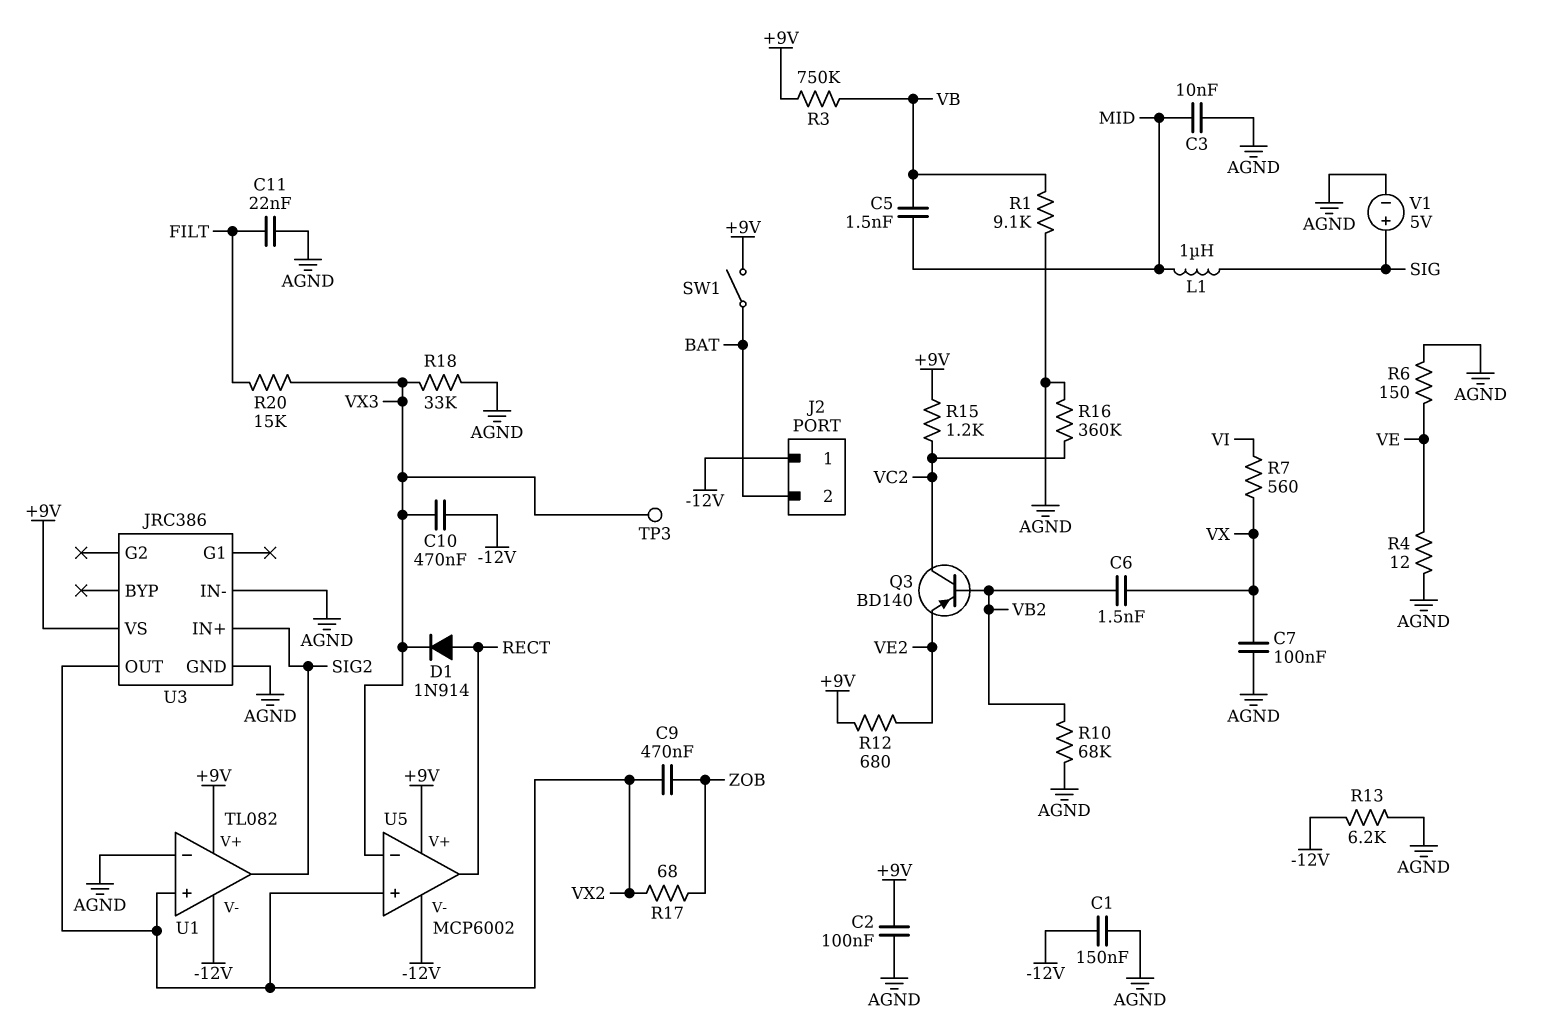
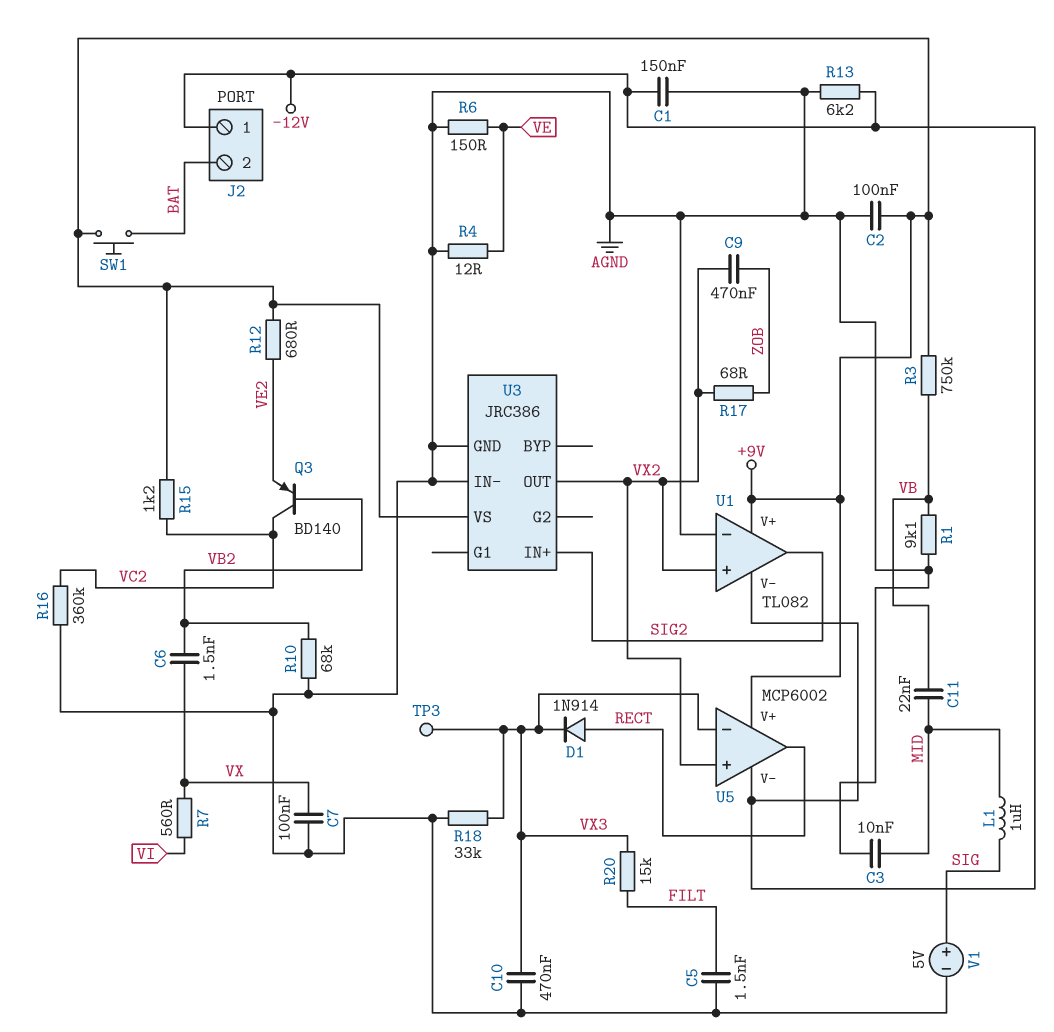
C5: 1.5nF (MID, VB) -> 1.5nF (AGND, FILT)
C10: 470nF (-12V, VX3) -> 470nF (AGND, VX3)
C11: 22nF (AGND, FILT) -> 22nF (MID, VB)
SW1: switch (+9V, BAT) -> button (+9V, BAT)

